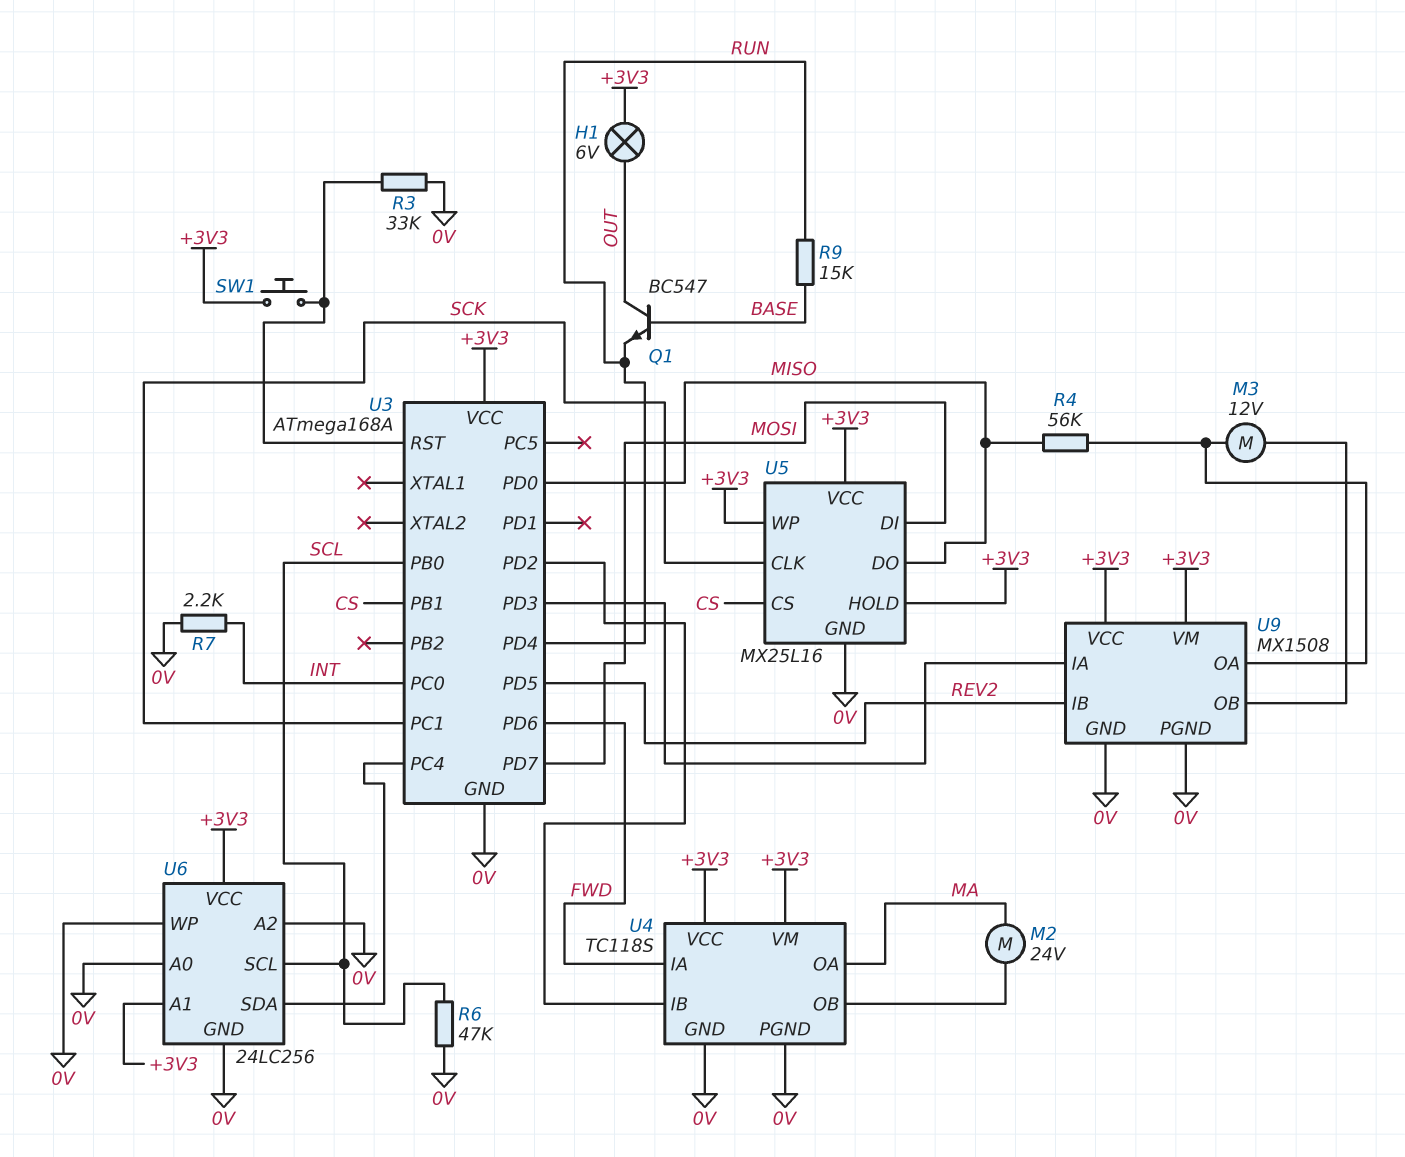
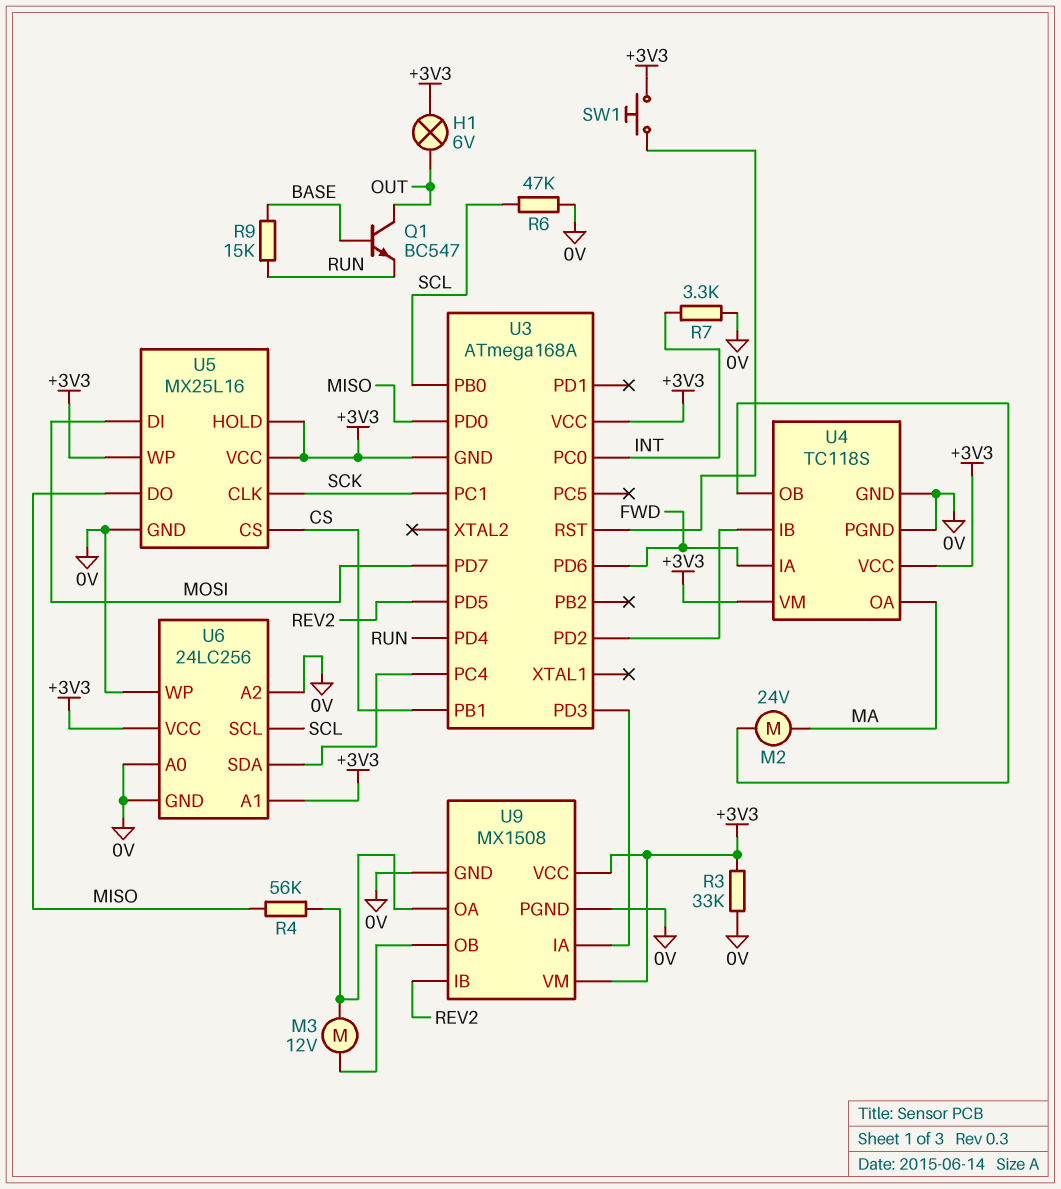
R3: 33k (0V, U3/RST) -> 33k (+3V3, 0V)
R7: 2.2k (0V, INT) -> 3.3k (0V, INT)
U3 pin GND: 0V -> +3V3

